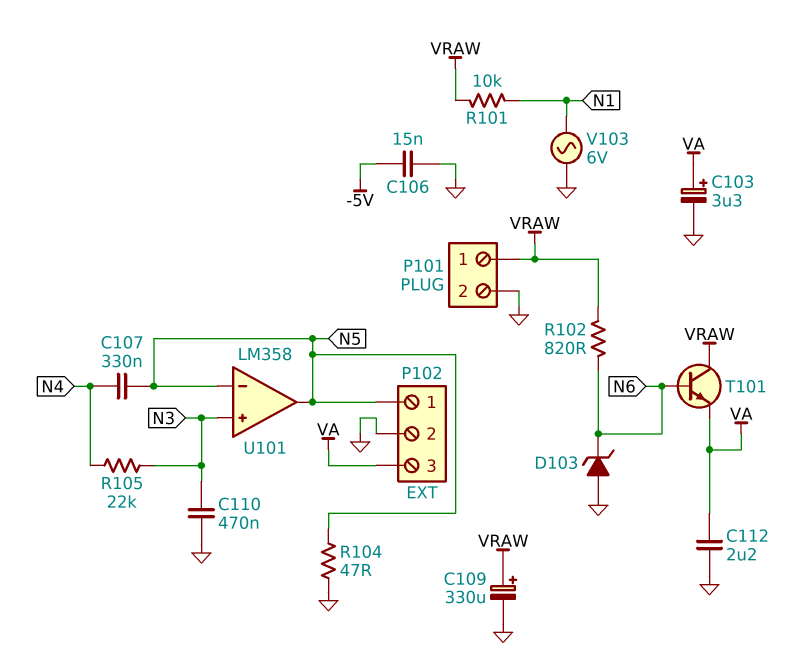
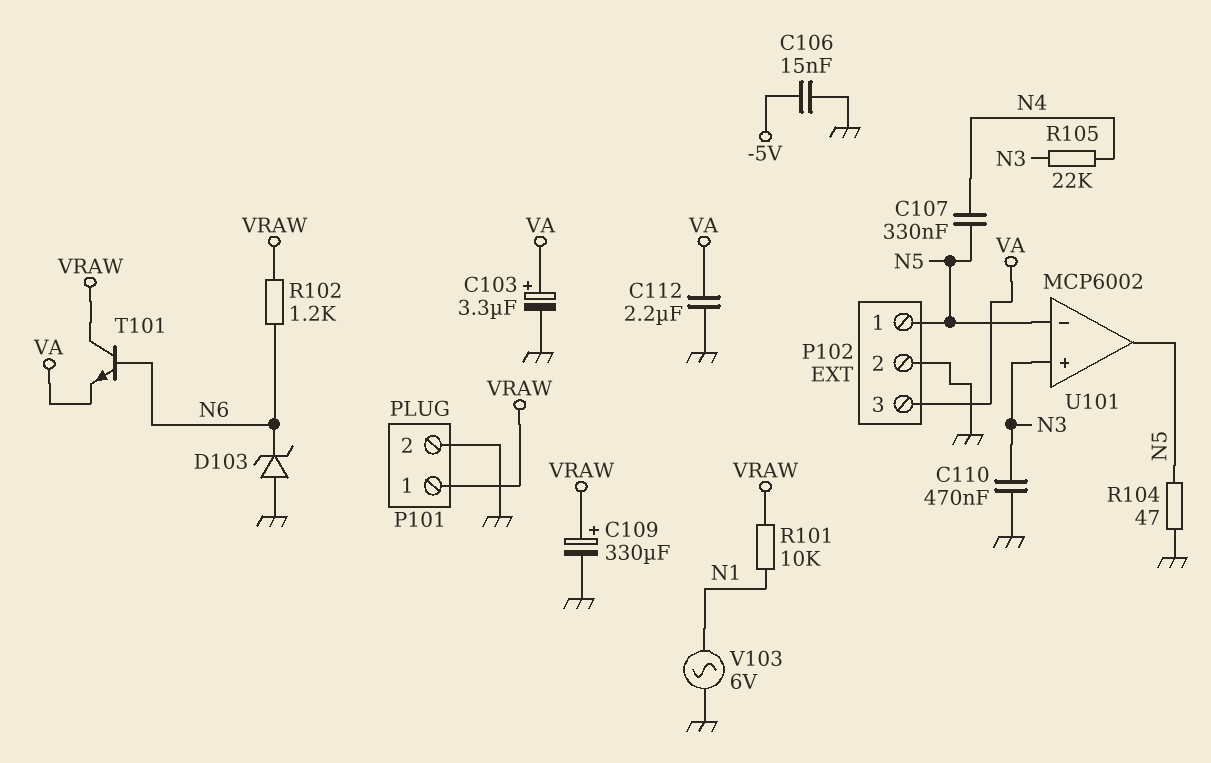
R102: 820 (N6, VRAW) -> 1.2k (N6, VRAW)
U101: LM358 -> MCP6002

